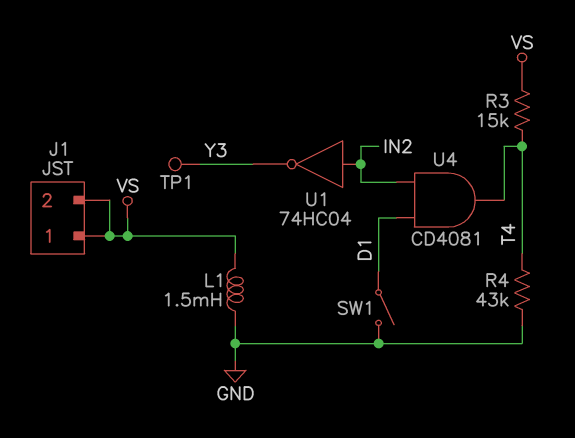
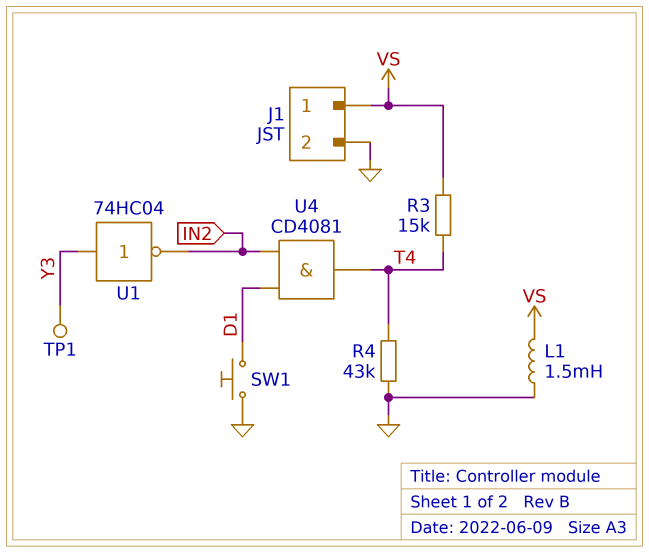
J1 pin 2: VS -> GND
SW1: switch (D1, GND) -> button (D1, GND)
U1: NOT 74HC04 (in IN2, out Y3) -> NOT 74HC04 (in Y3, out IN2)

